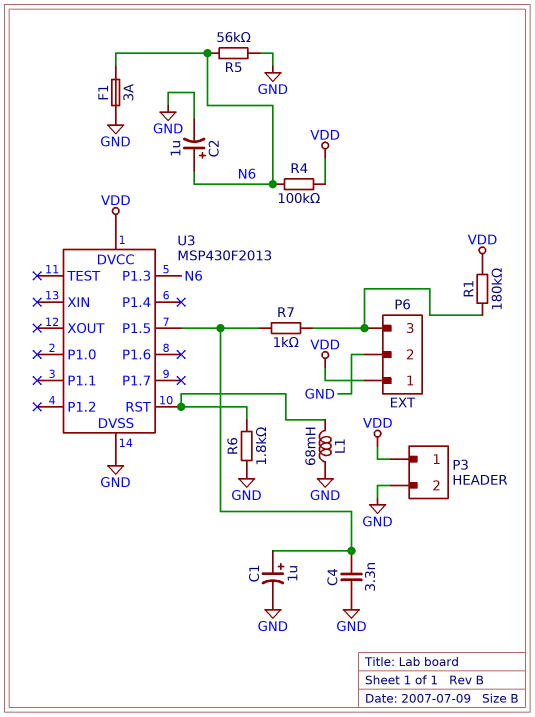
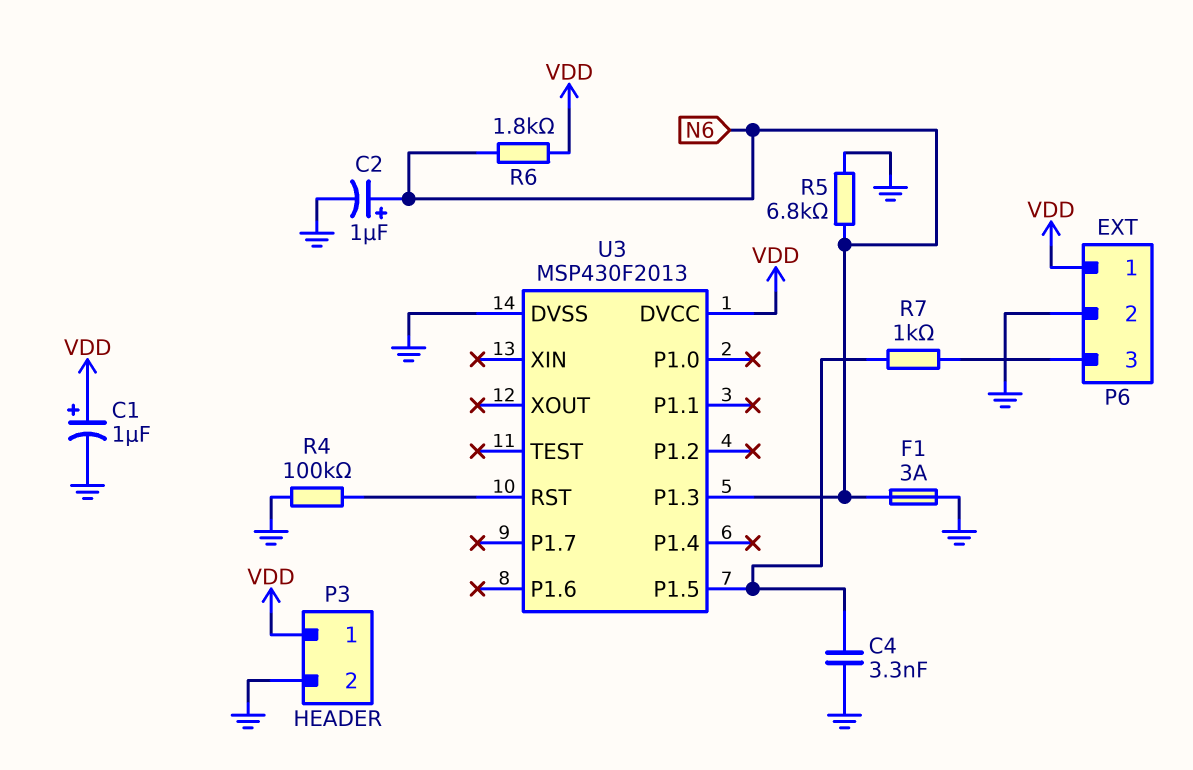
C1: 1uF (plus U3/P1.5, minus GND) -> 1uF (plus VDD, minus GND)
L1: 68mH (GND, U3/RST) -> none
R1: 180k (P6/3, VDD) -> none
R4: 100k (N6, VDD) -> 100k (GND, U3/RST)
R5: 56k (GND, N6) -> 6.8k (GND, N6)
R6: 1.8k (GND, U3/RST) -> 1.8k (N6, VDD)

